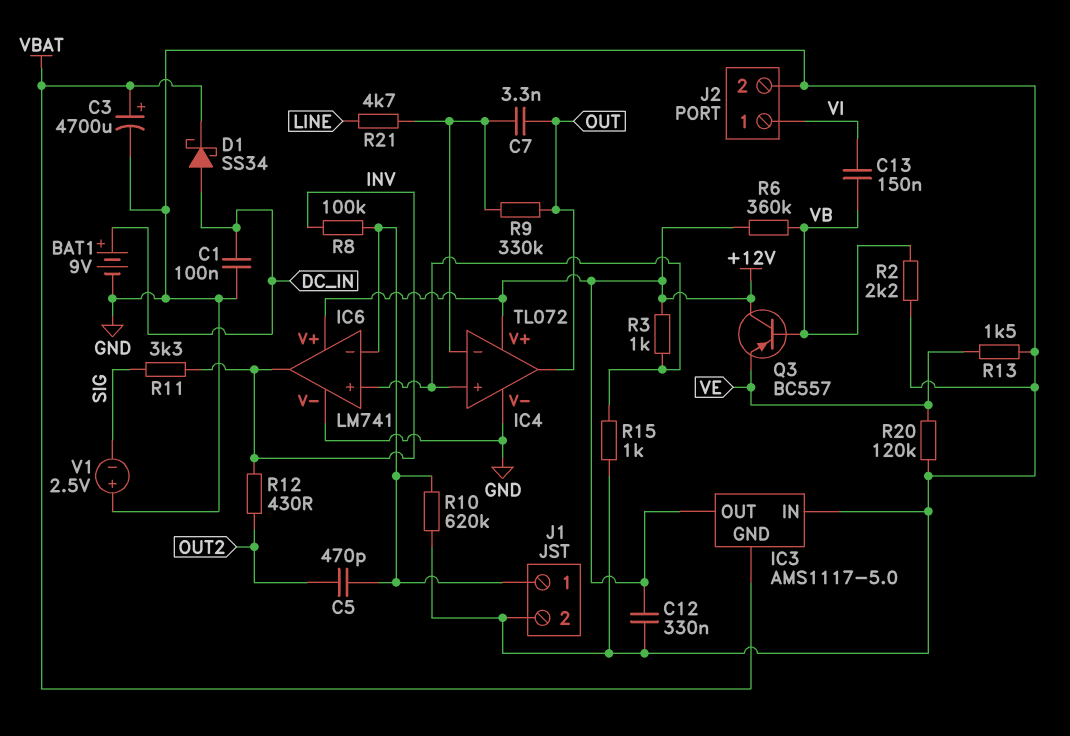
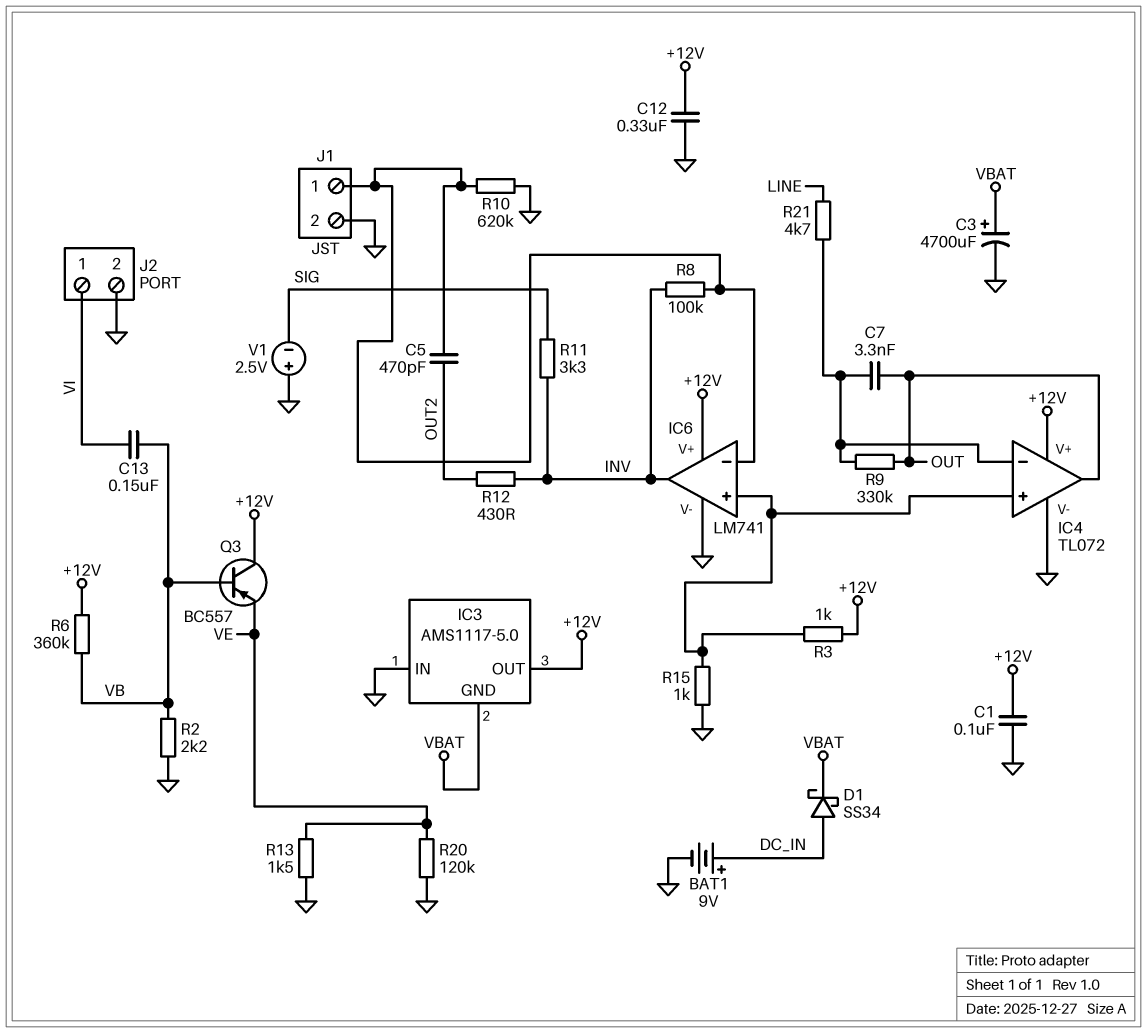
C1: 100nF (DC_IN, GND) -> 100nF (+12V, GND)

